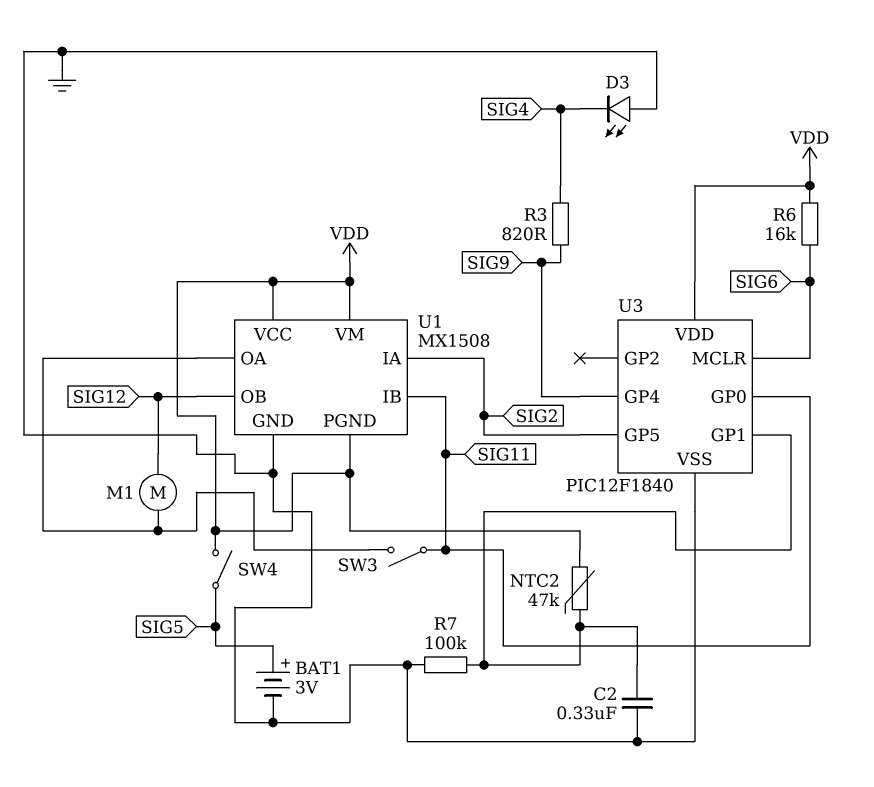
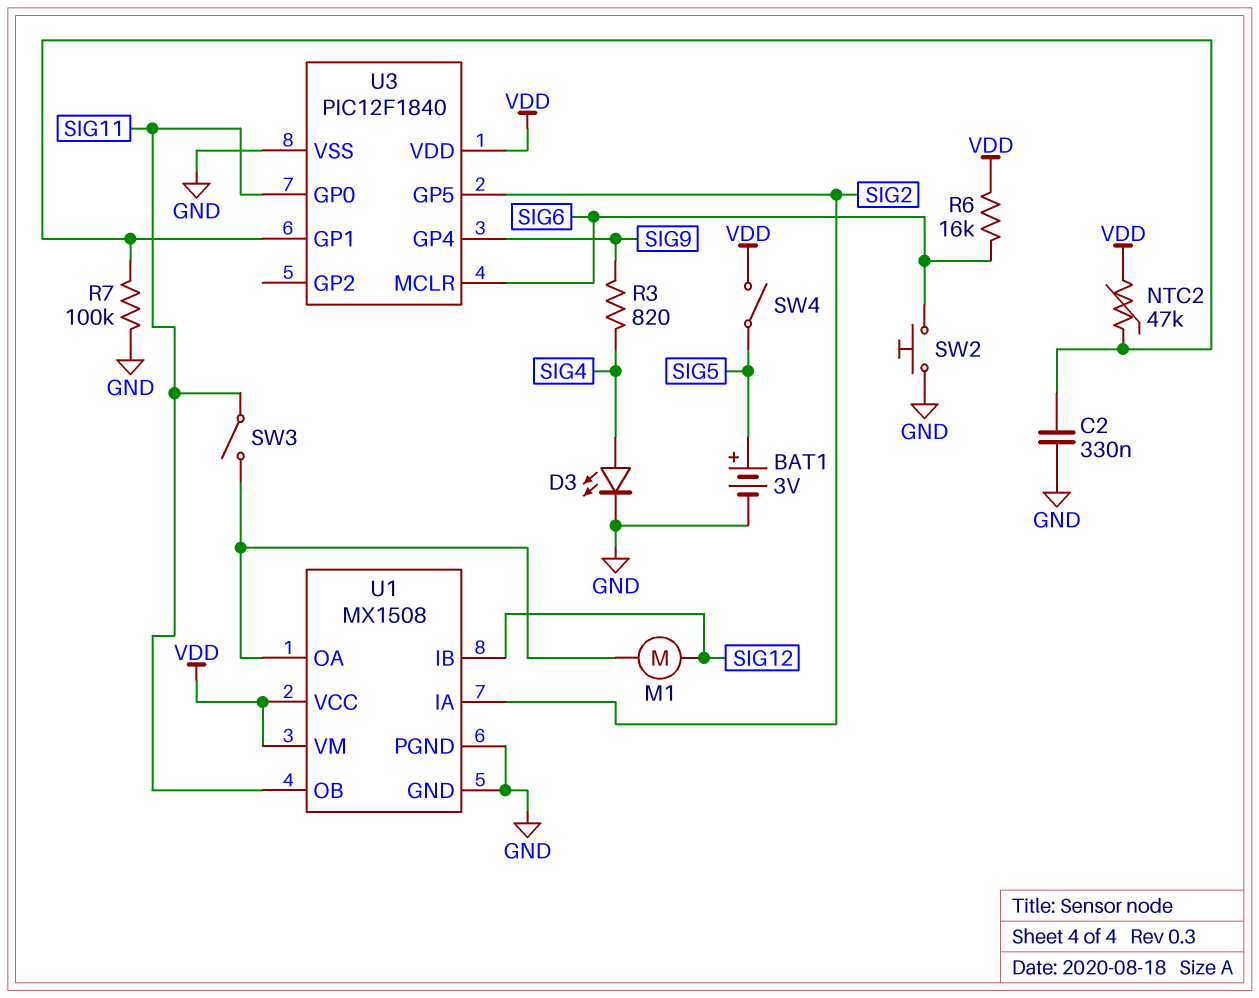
D3: LED (A GND, K SIG4) -> LED (A SIG4, K GND)
SW2: none -> button (GND, SIG6)
U1 pin IB: SIG11 -> SIG12
U1 pin OB: SIG12 -> SIG11
U1 pin PGND: VDD -> GND

